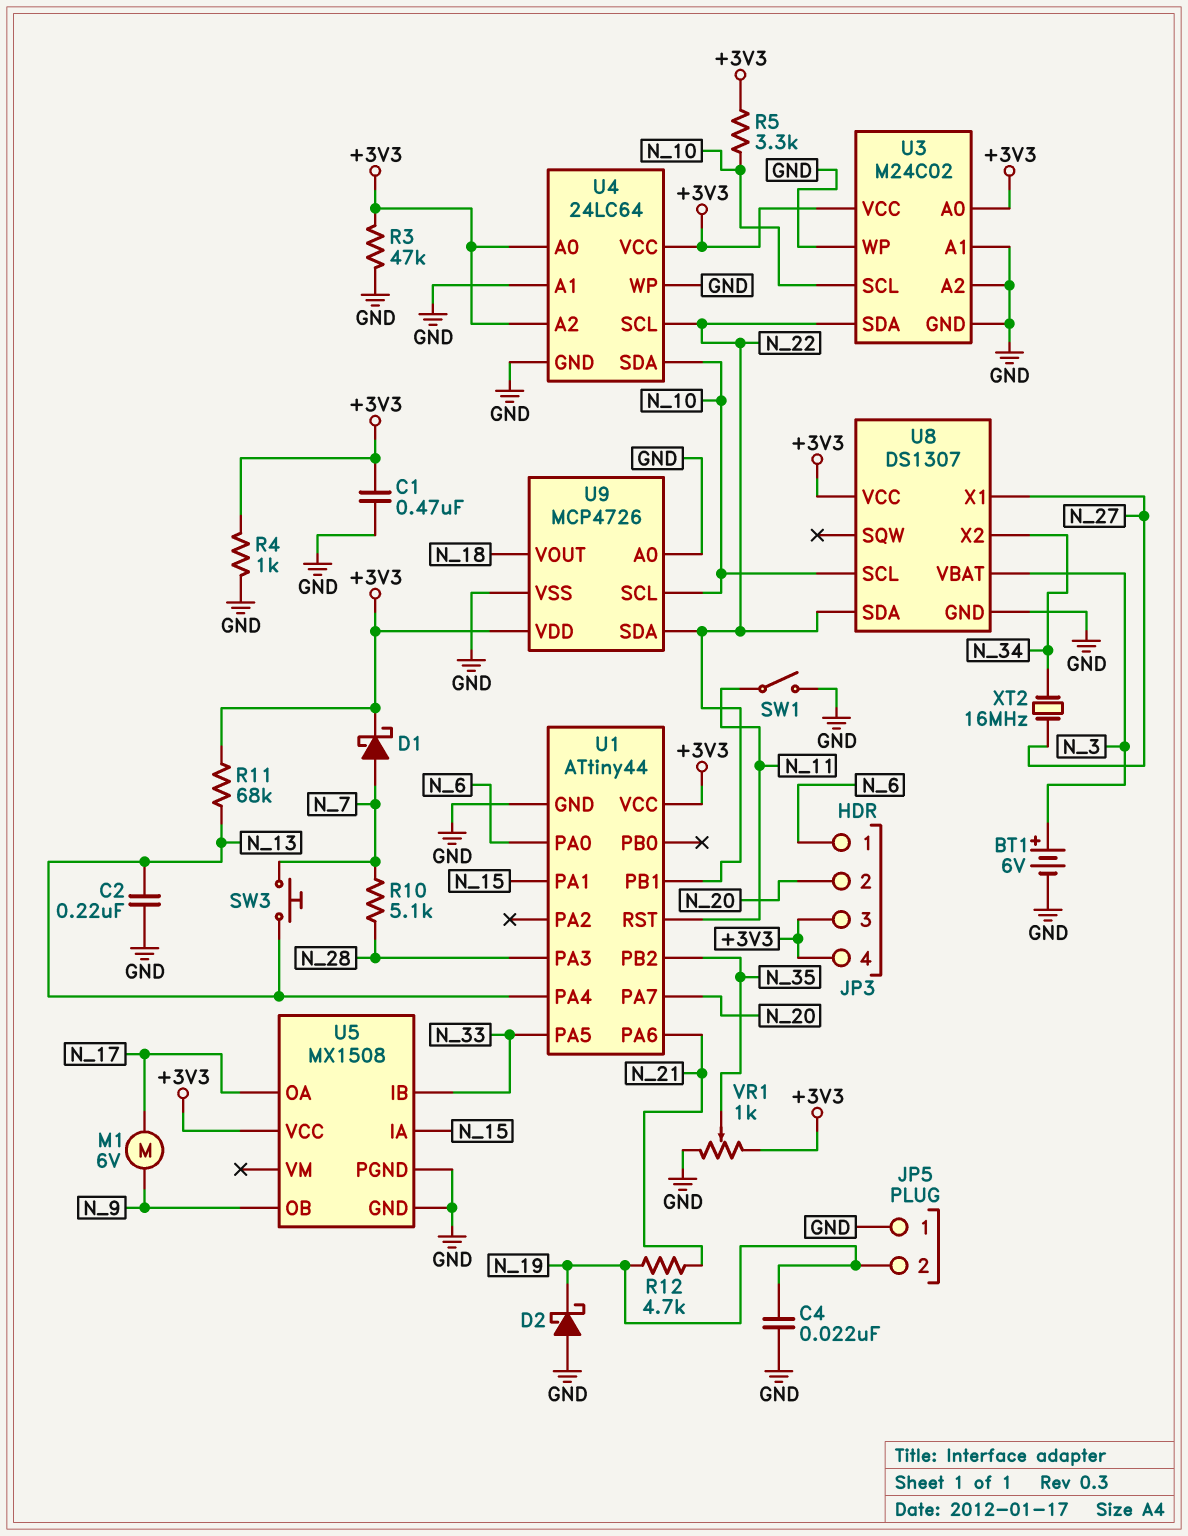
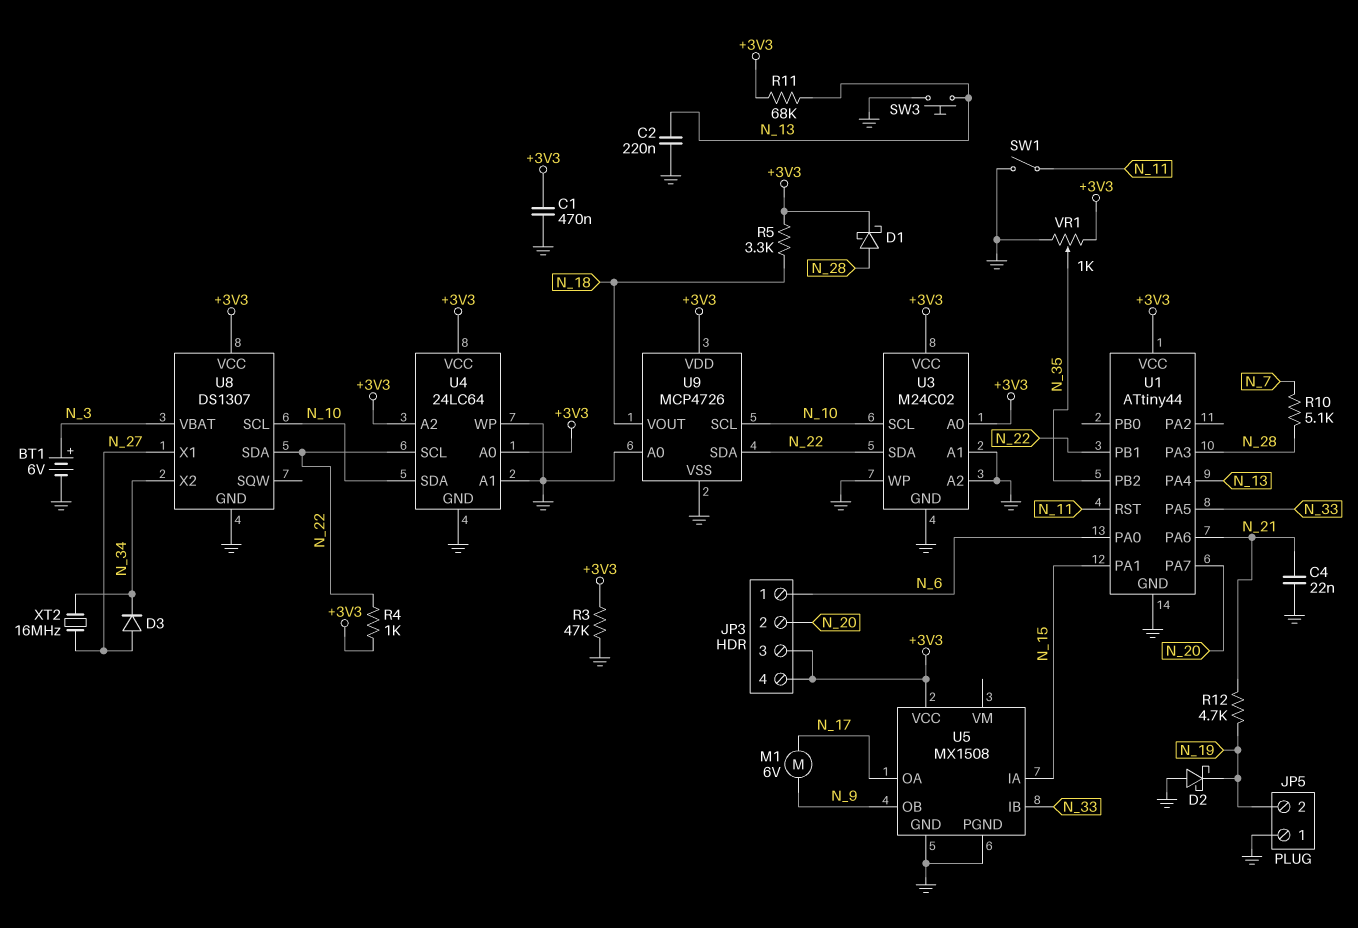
C4: 22nF (GND, N_19) -> 22nF (GND, N_21)
D1: schottky (A N_7, K +3V3) -> schottky (A N_28, K +3V3)
D3: none -> diode (A N_27, K N_34)
R4: 1k (+3V3, GND) -> 1k (+3V3, N_22)
R5: 3.3k (+3V3, N_10) -> 3.3k (+3V3, N_18)
SW3: button (N_7, N_13) -> button (GND, N_13)

